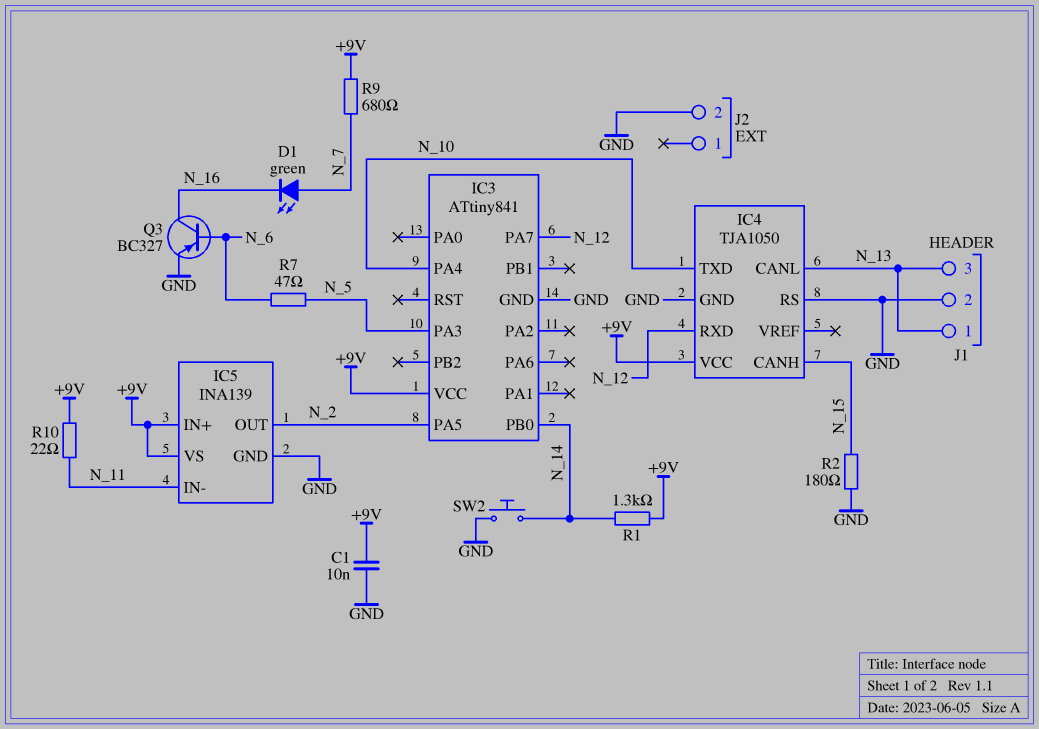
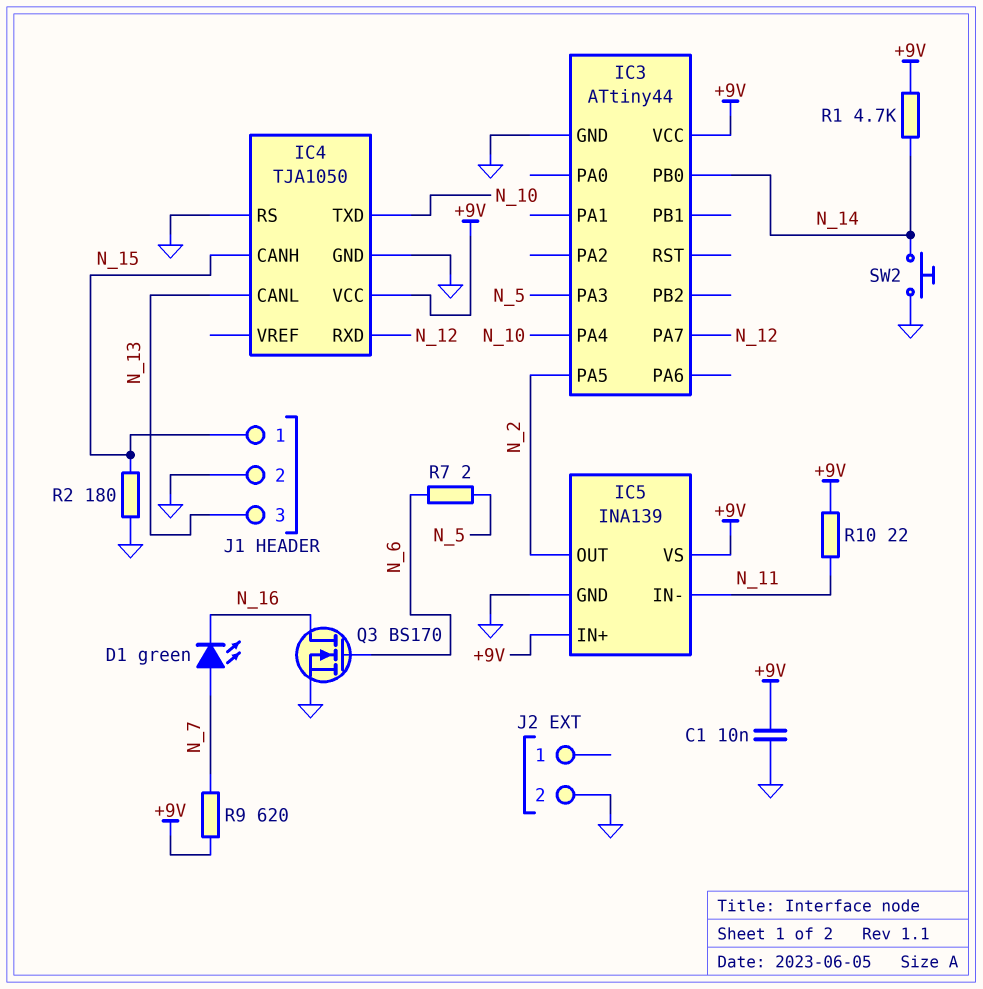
IC3: ATtiny841 -> ATtiny44
J1 pin 1: N_13 -> N_15
Q3: PNP BC327 (B N_6, C N_16, E GND) -> NMOS BS170 (G N_6, D N_16, S GND)
R1: 1.3k (+9V, N_14) -> 4.7k (+9V, N_14)
R7: 47 (N_5, N_6) -> 2 (N_5, N_6)
R9: 680 (+9V, N_7) -> 620 (+9V, N_7)

